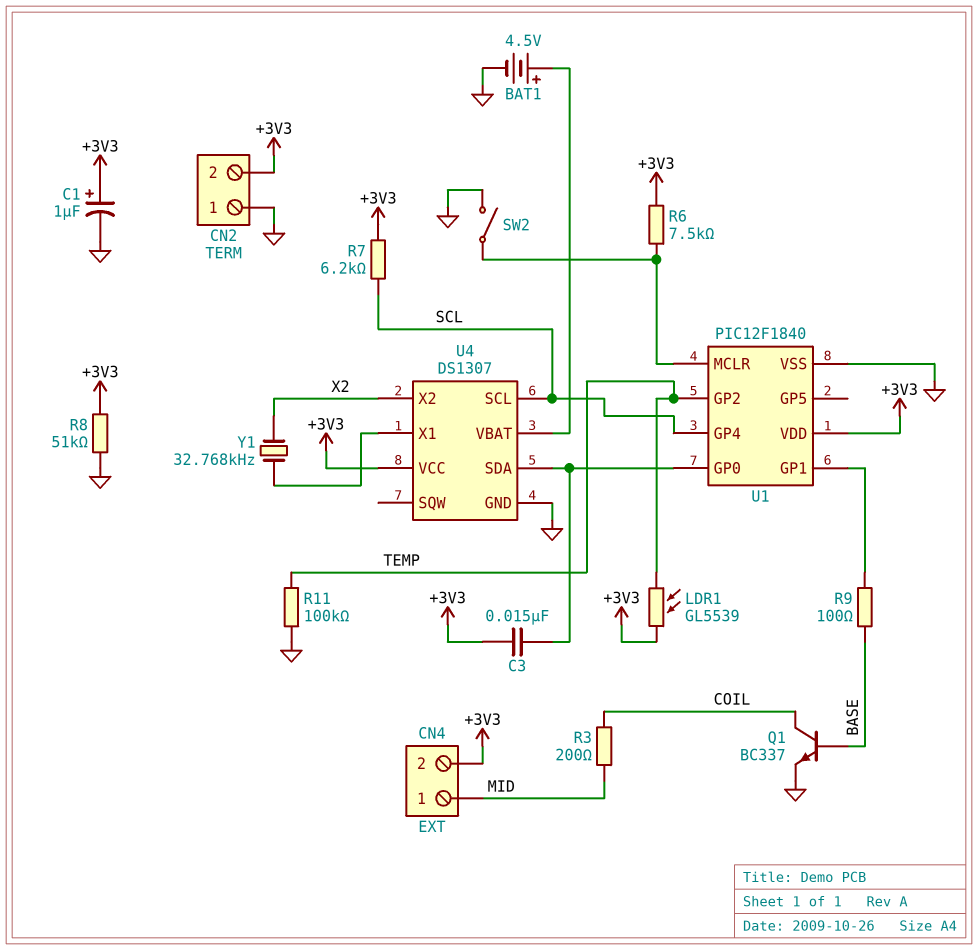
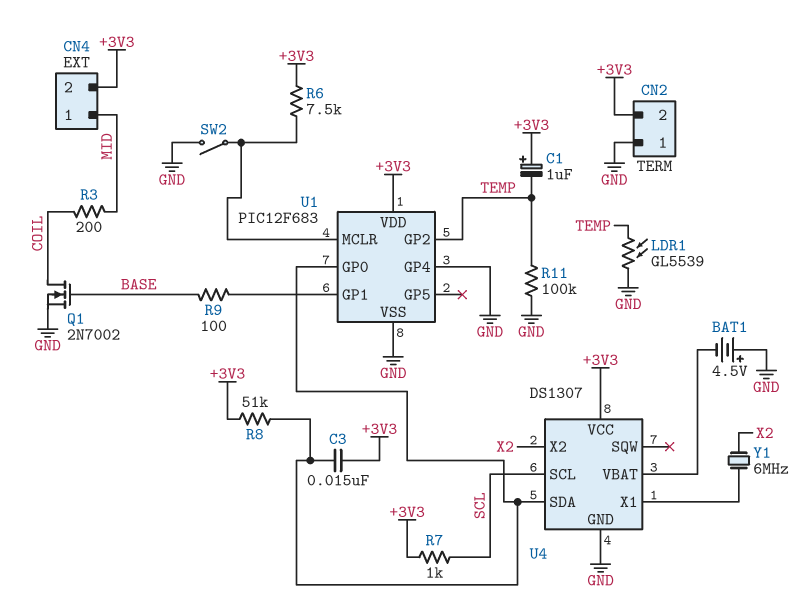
BAT1: 4.5V (plus U4/VBAT, minus GND) -> 4.5V (plus GND, minus U4/VBAT)
C1: 1uF (plus +3V3, minus GND) -> 1uF (plus +3V3, minus TEMP)
LDR1: GL5539 (+3V3, TEMP) -> GL5539 (GND, TEMP)
Q1: NPN BC337 (B BASE, C COIL, E GND) -> NMOS 2N7002 (G BASE, D COIL, S GND)
R7: 6.2k (+3V3, SCL) -> 1k (+3V3, SCL)
R8: 51k (+3V3, GND) -> 51k (+3V3, U1/GP0)
U1: PIC12F1840 -> PIC12F683
U1 pin GP4: SCL -> GND
Y1: 32.768kHz (U4/X1, X2) -> 6MHz (U4/X1, X2)

